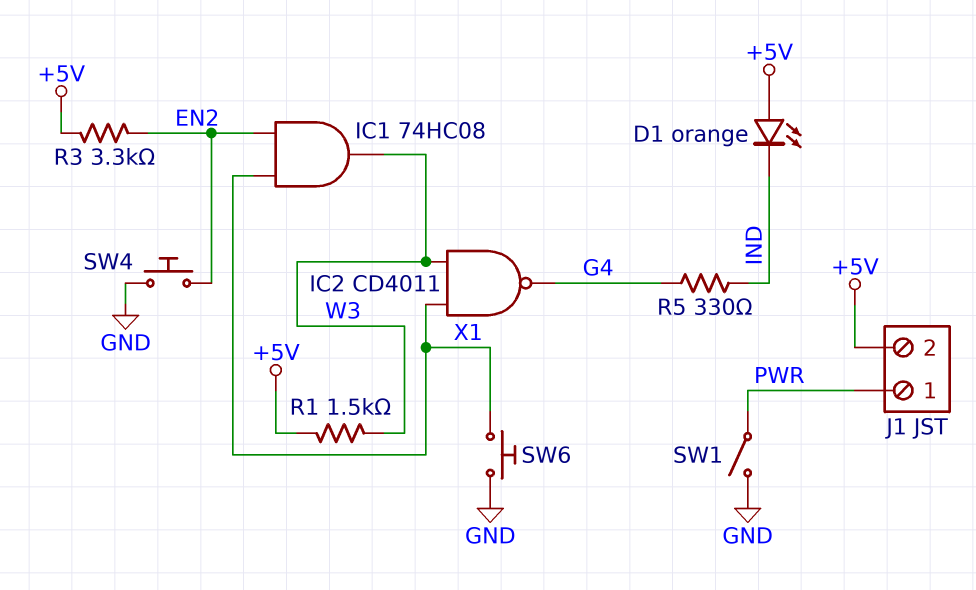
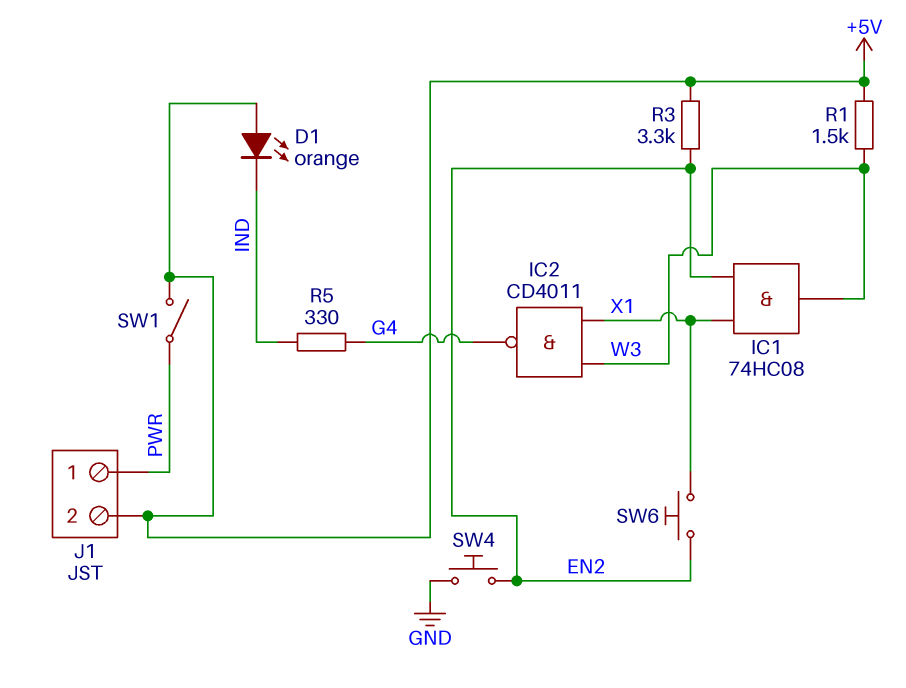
SW1: switch (GND, PWR) -> switch (+5V, PWR)
SW6: button (GND, X1) -> button (EN2, X1)

